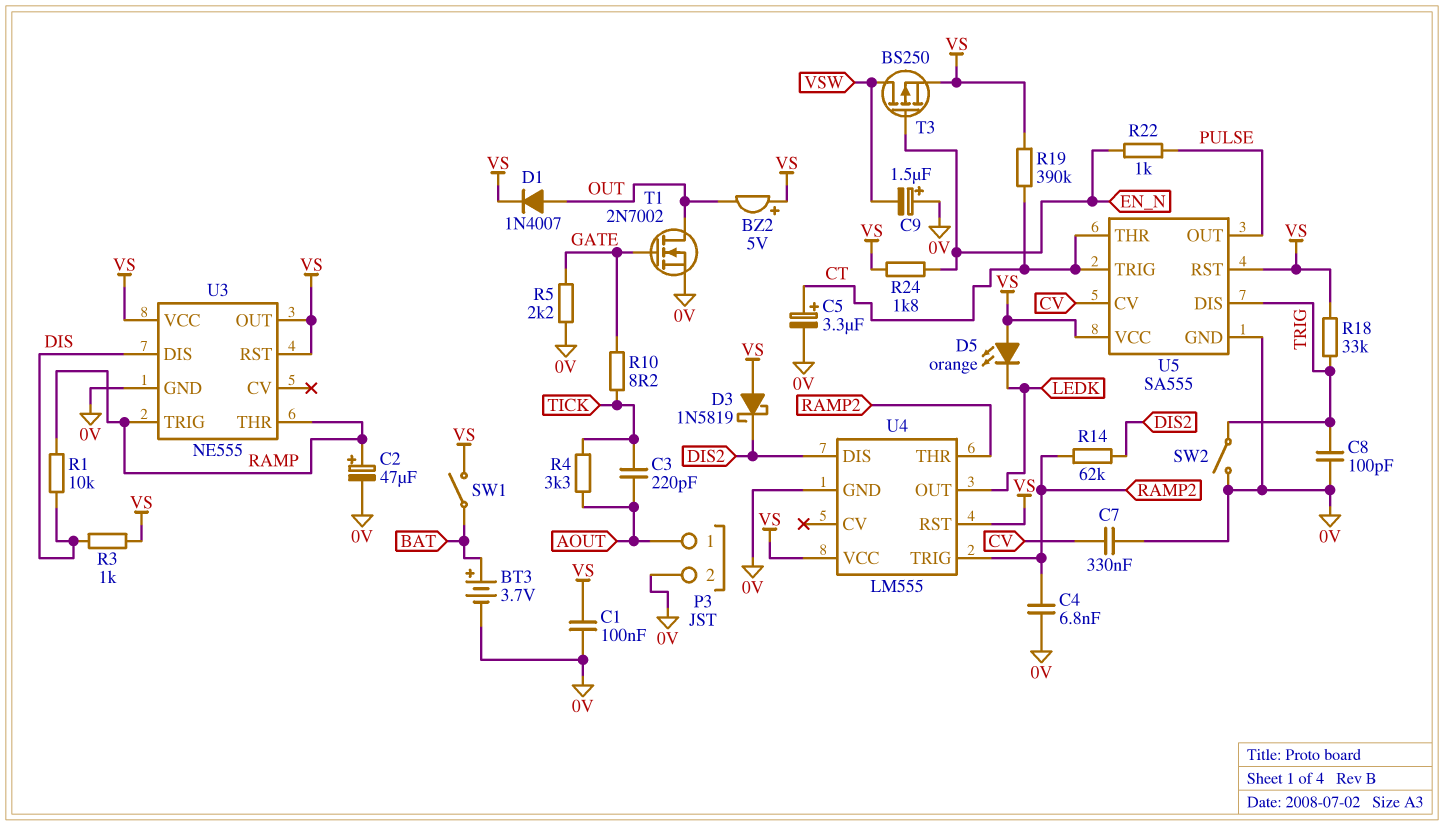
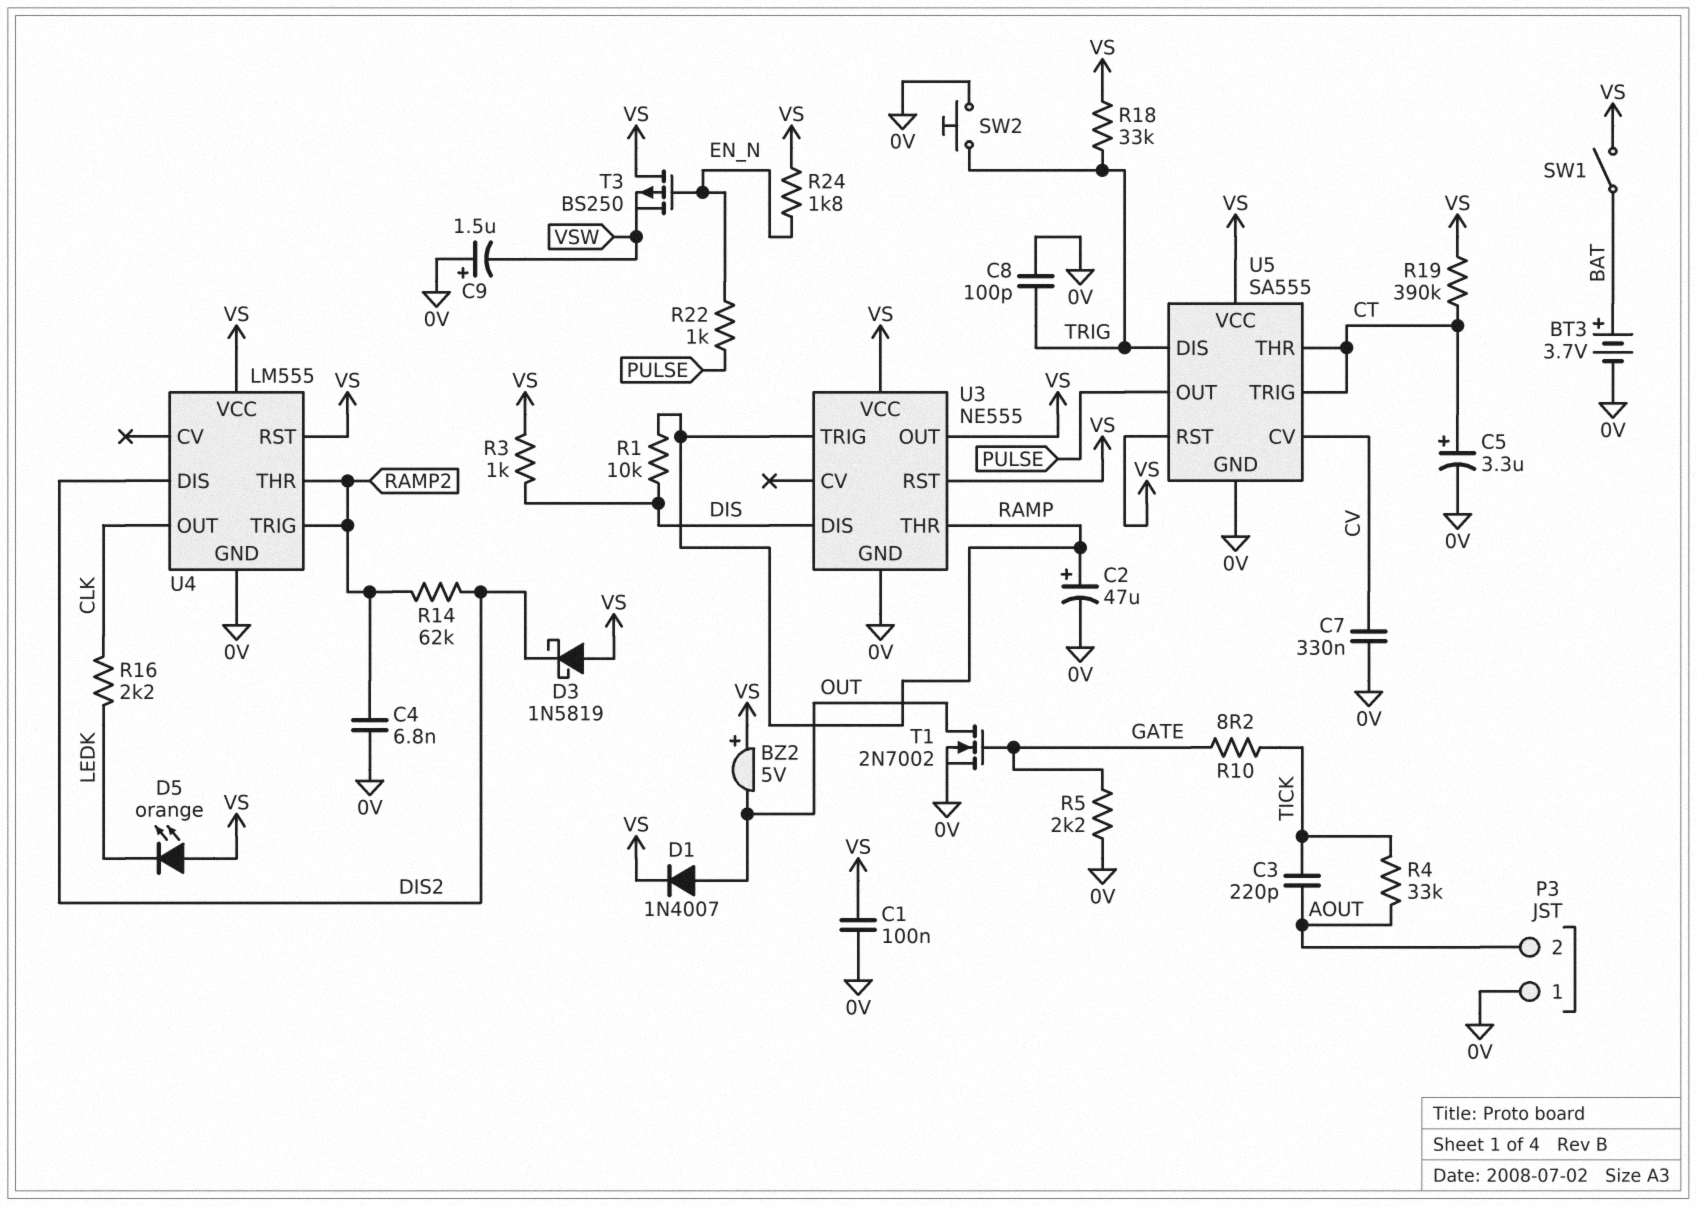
P3 pin 1: AOUT -> 0V
P3 pin 2: 0V -> AOUT
R4: 3.3k (AOUT, TICK) -> 33k (AOUT, TICK)
R16: none -> 2.2k (CLK, LEDK)
SW2: switch (0V, TRIG) -> button (0V, TRIG)
T3: PMOS BS250 (G EN_N, D VSW, S VS) -> PMOS BS250 (G EN_N, D VS, S VSW)
U4 pin OUT: LEDK -> CLK

